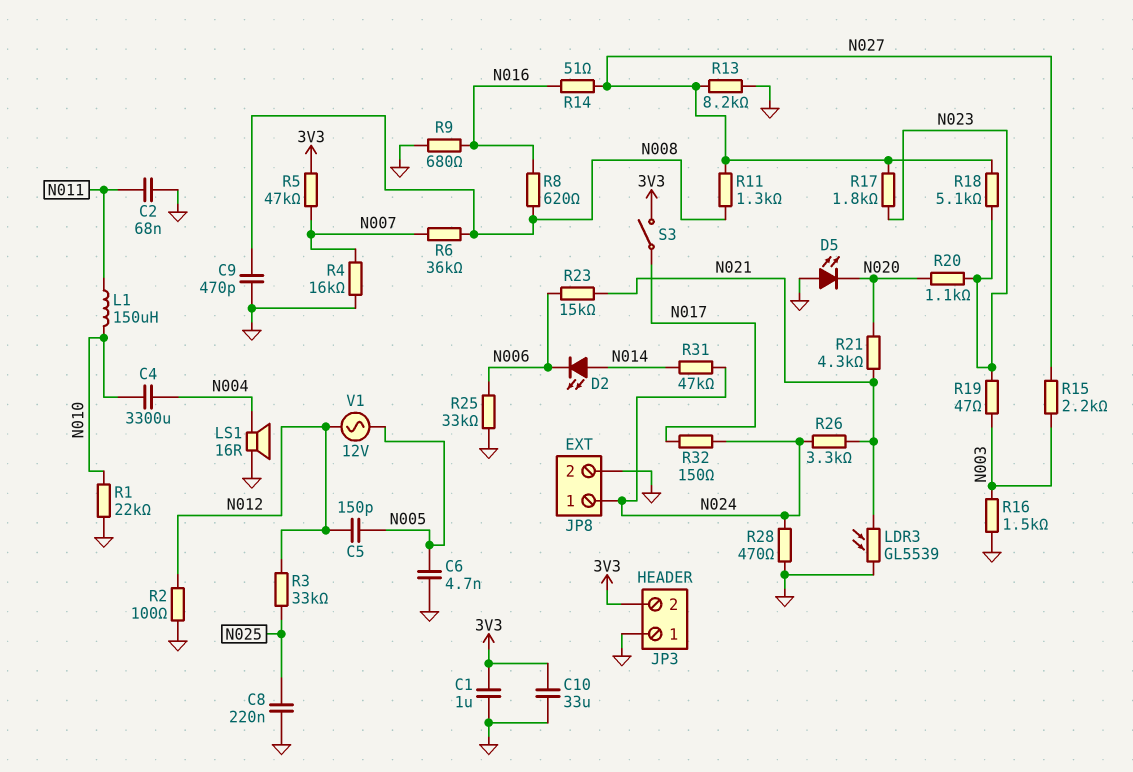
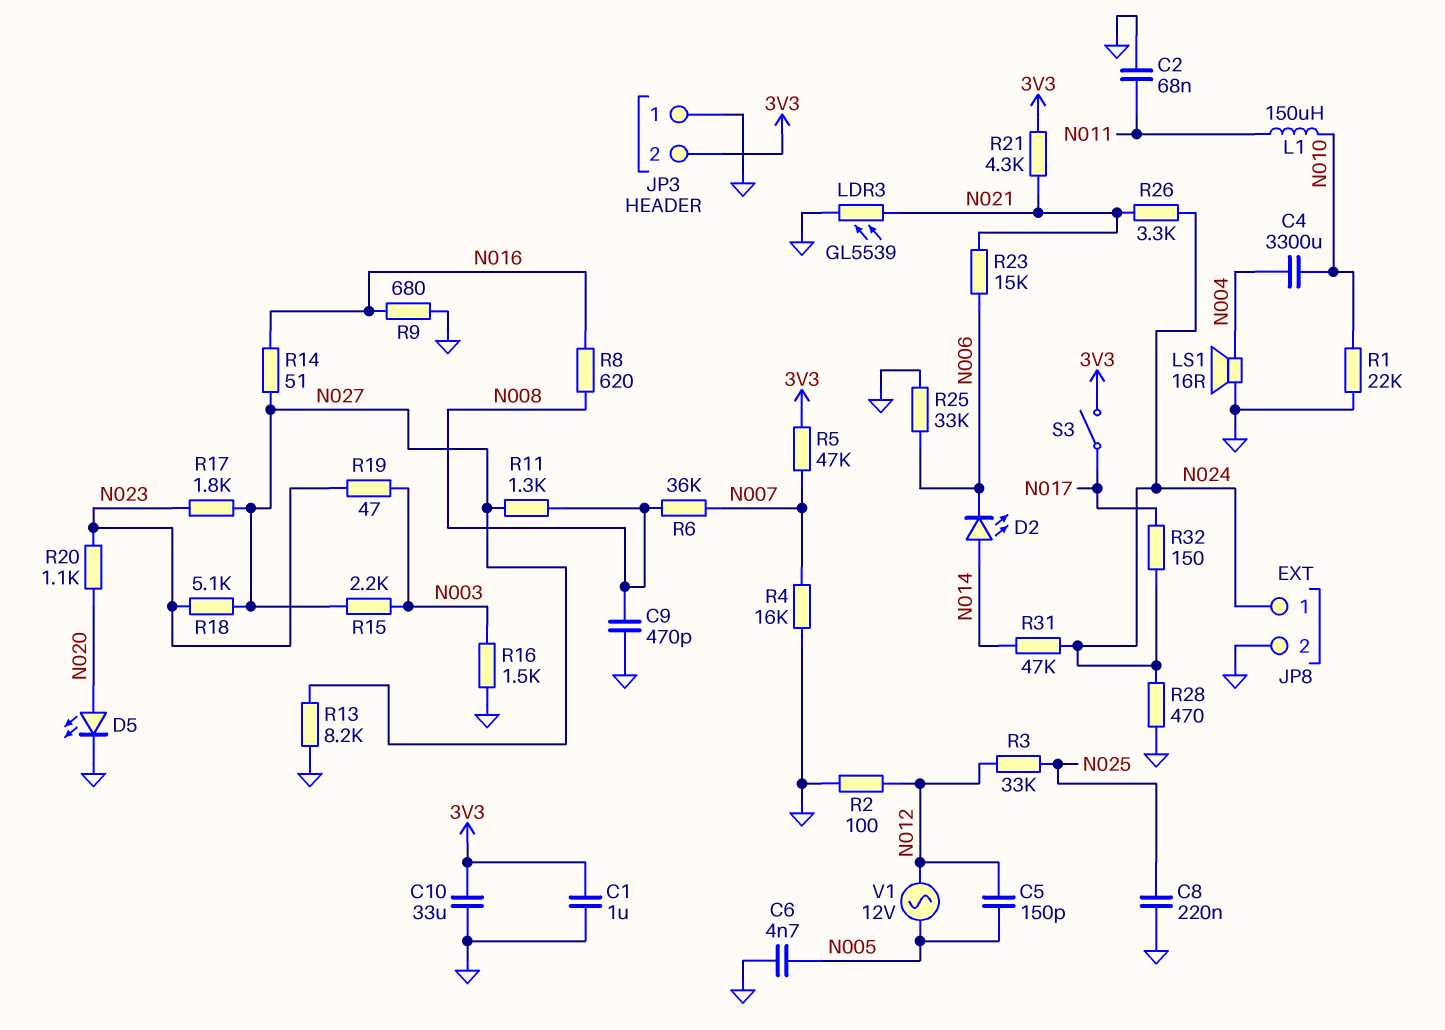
D5: LED (A GND, K N020) -> LED (A N020, K GND)
R21: 4.3k (N020, N021) -> 4.3k (3V3, N021)

